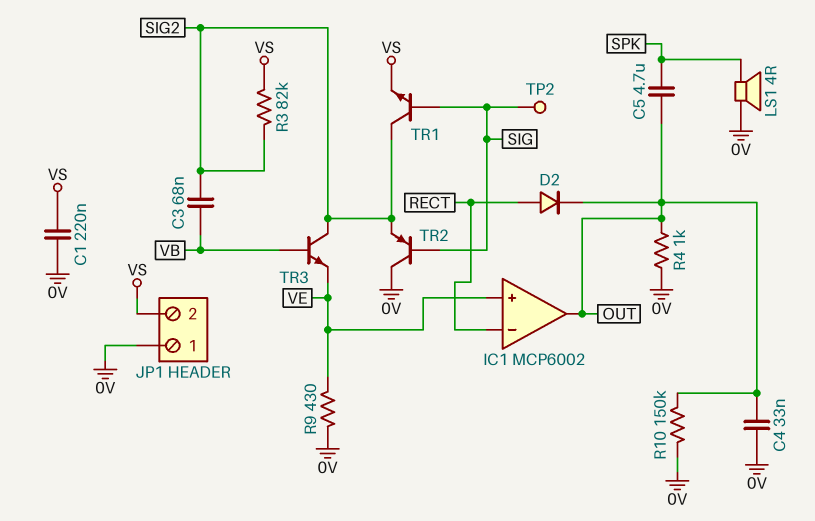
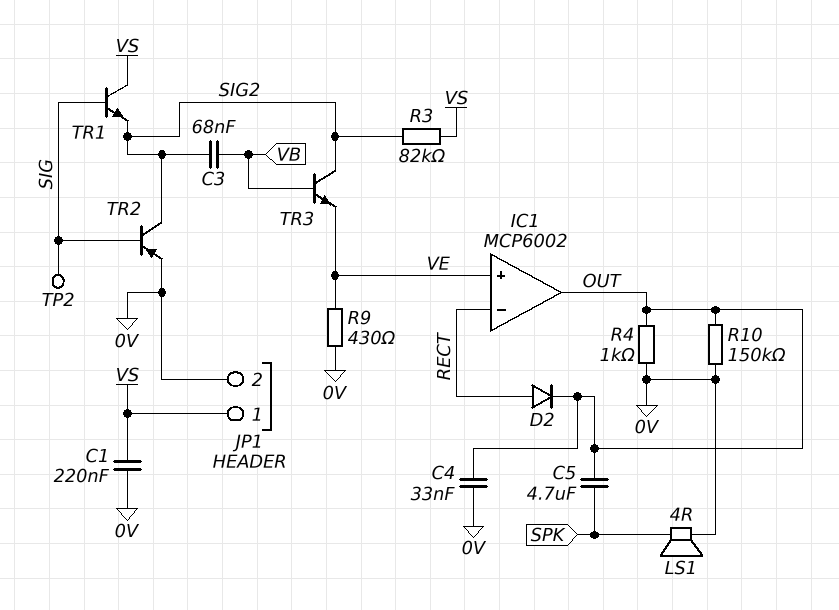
JP1 pin 1: 0V -> VS
JP1 pin 2: VS -> 0V
TR1: NPN (B SIG, C SIG2, E VS) -> NPN (B SIG, C VS, E SIG2)
TR2: PNP (B SIG, C 0V, E SIG2) -> PNP (B SIG, C SIG2, E 0V)

